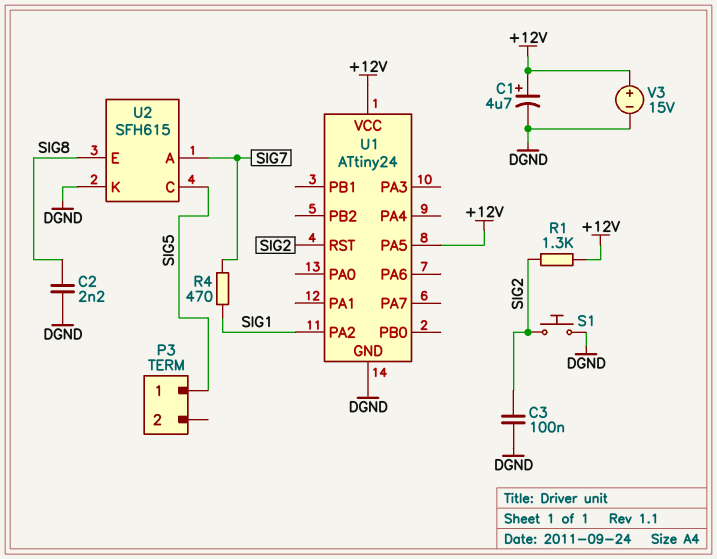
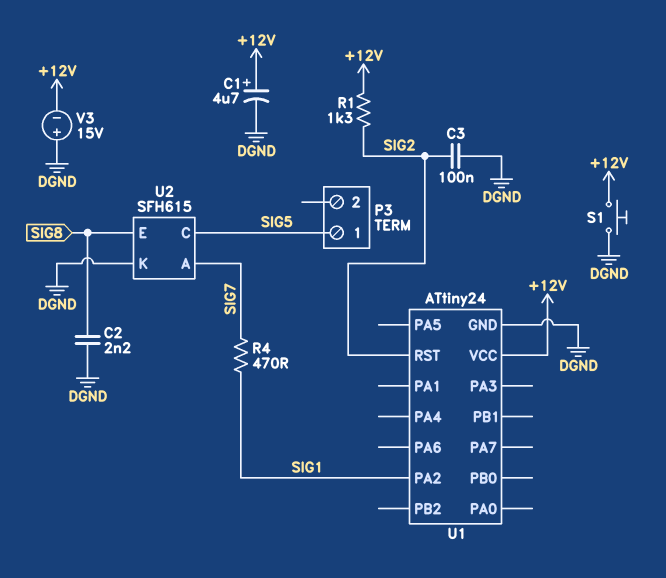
S1: button (DGND, SIG2) -> button (+12V, DGND)
U1 pin PA5: +12V -> none
V3: 15V (plus +12V, minus DGND) -> 15V (plus DGND, minus +12V)

